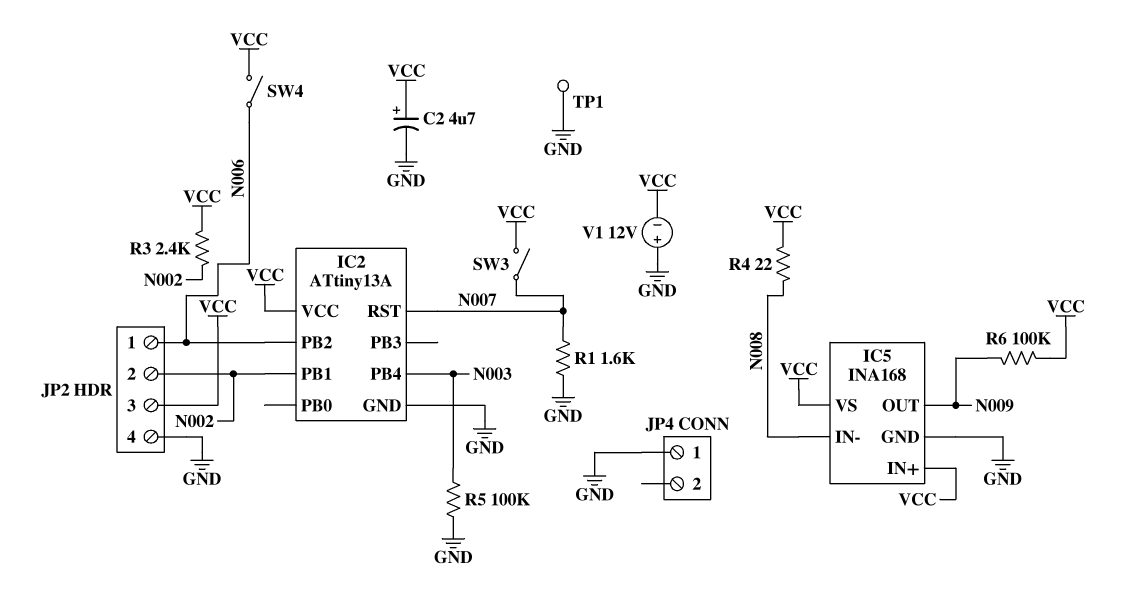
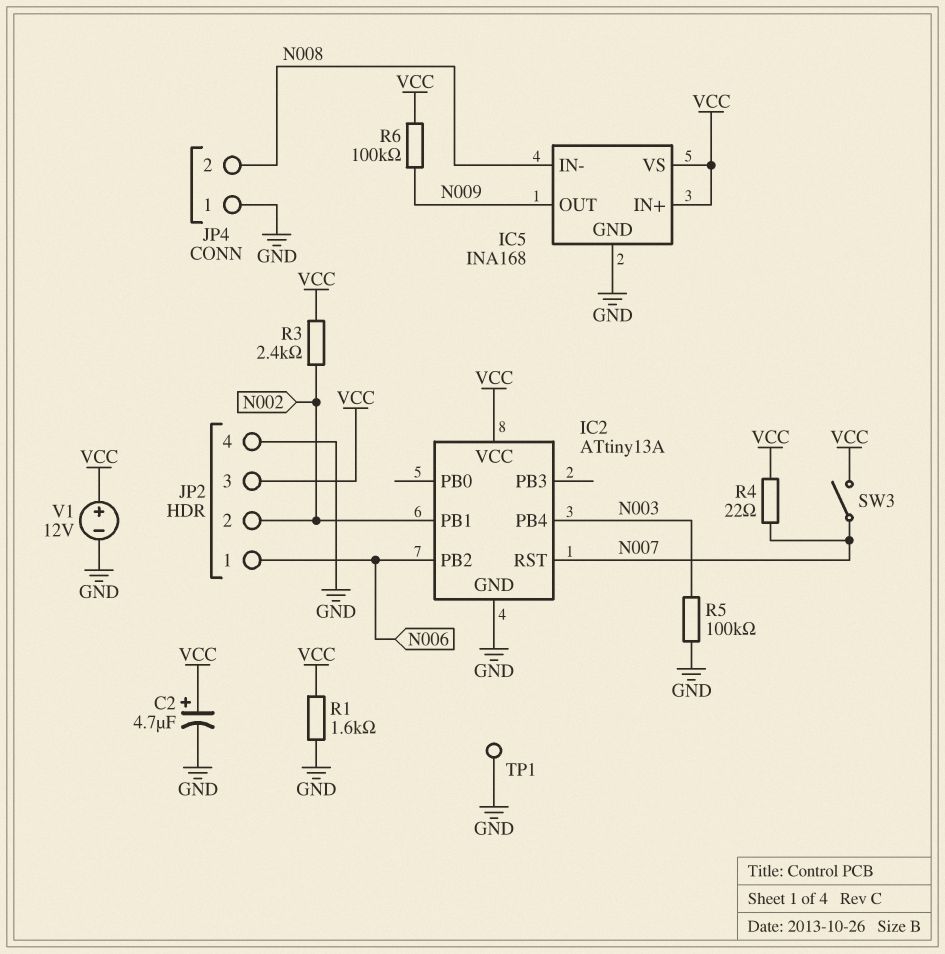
JP4 pin 2: none -> N008
R1: 1.6k (GND, N007) -> 1.6k (GND, VCC)
R4: 22 (N008, VCC) -> 22 (N007, VCC)
SW4: switch (N006, VCC) -> none
V1: 12V (plus GND, minus VCC) -> 12V (plus VCC, minus GND)

